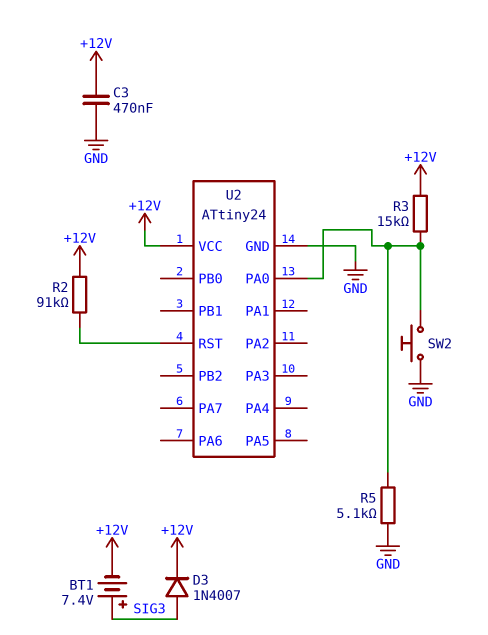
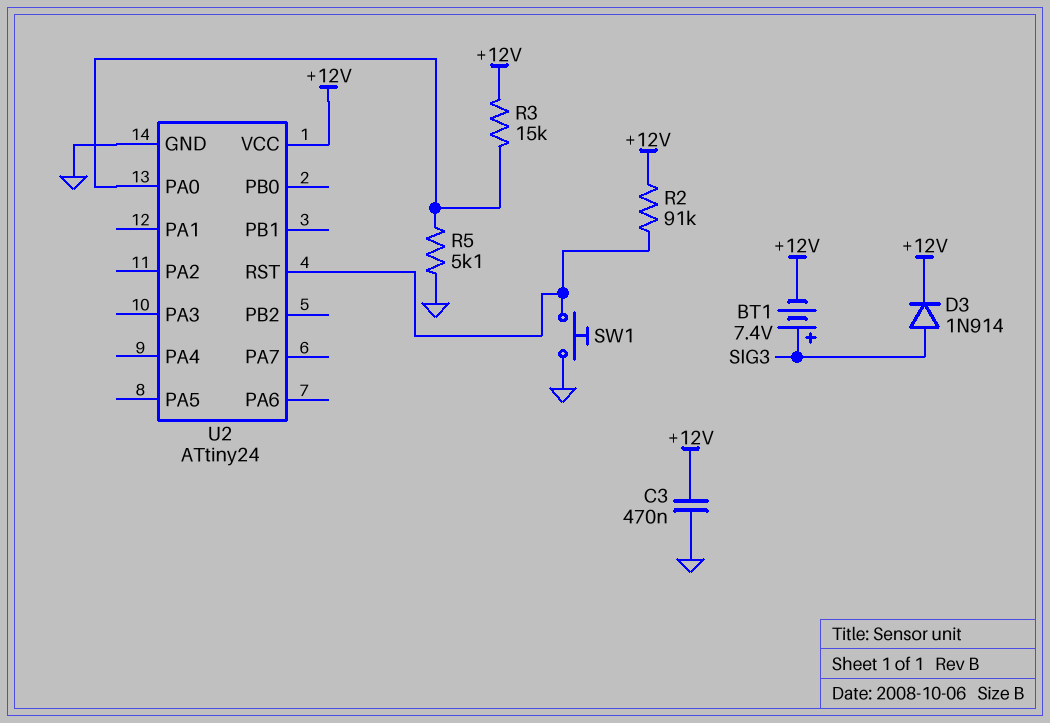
D3: diode 1N4007 (A SIG3, K +12V) -> diode 1N914 (A SIG3, K +12V)
SW1: none -> button (GND, U2/RST)
SW2: button (GND, U2/PA0) -> none

